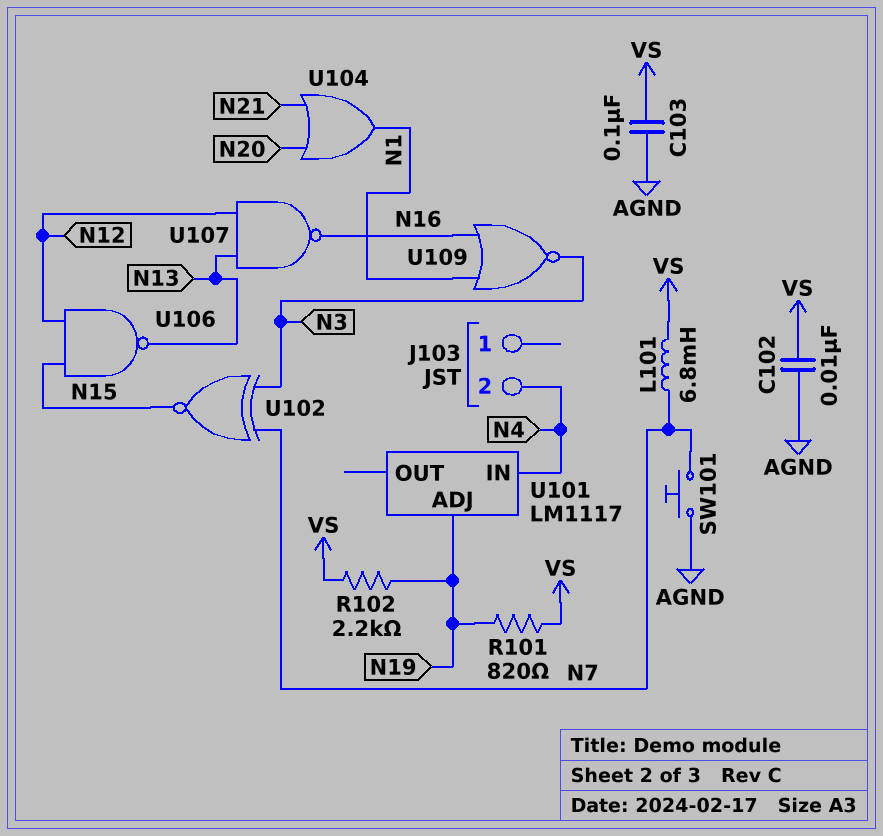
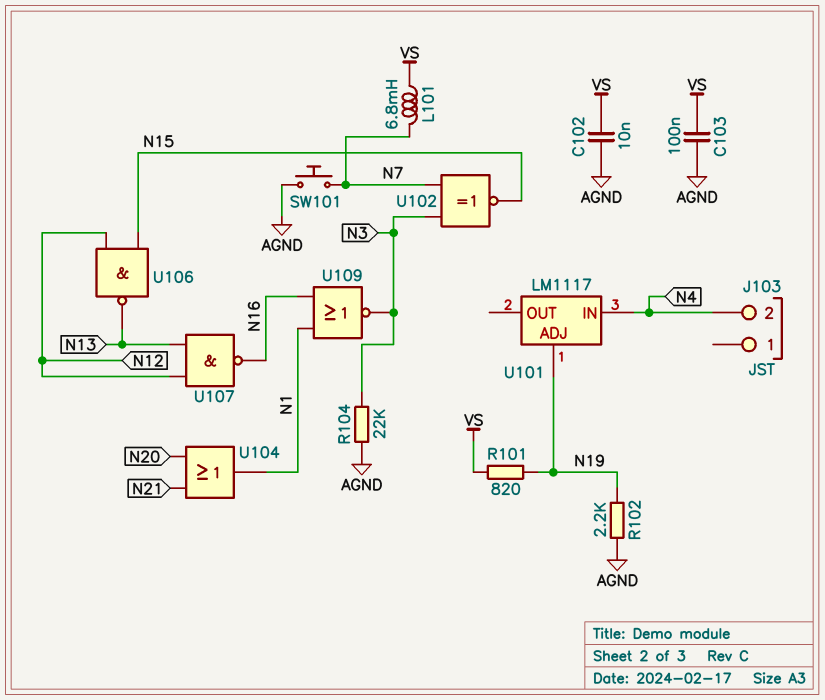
R102: 2.2k (N19, VS) -> 2.2k (AGND, N19)
R104: none -> 22k (AGND, N3)

